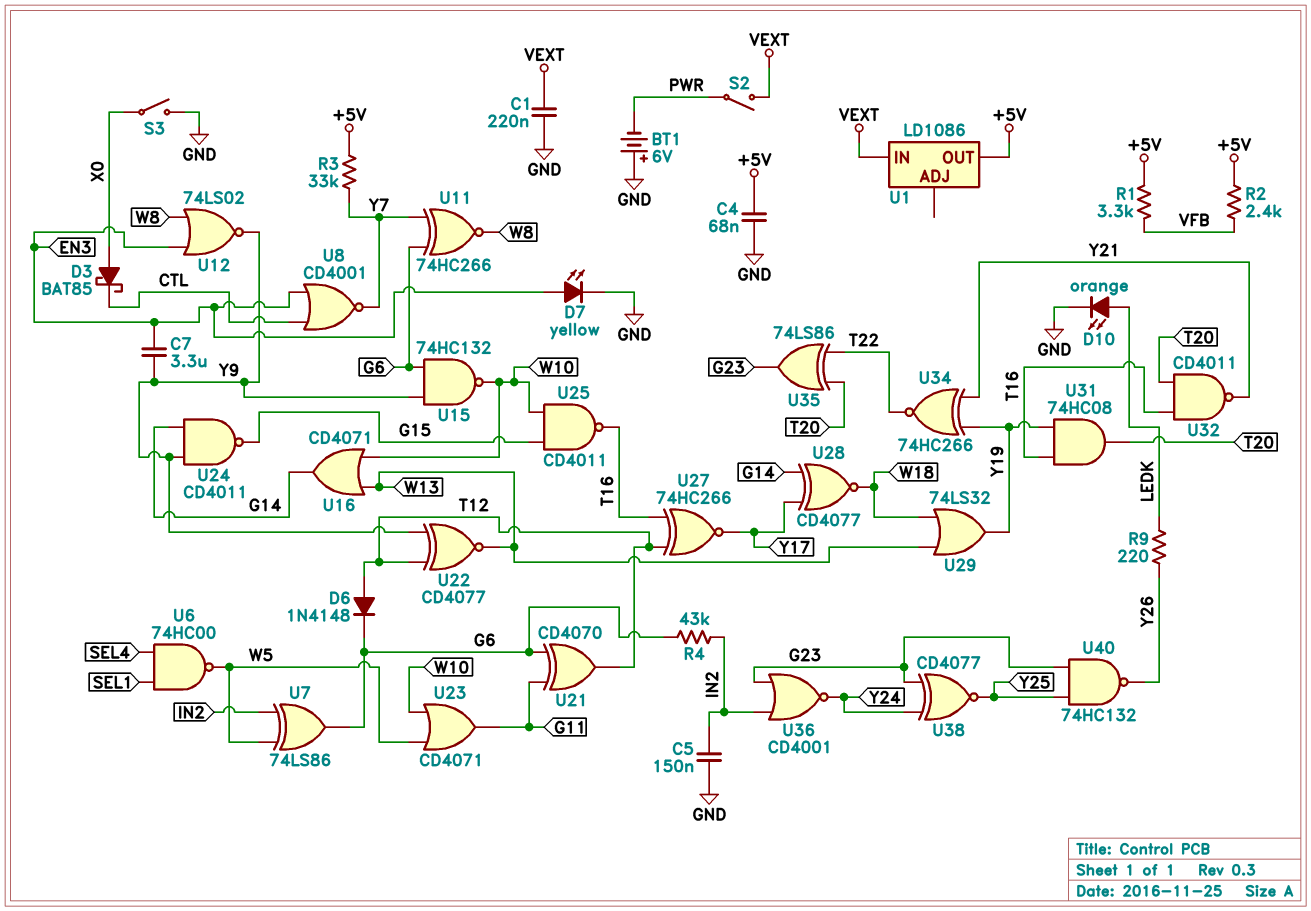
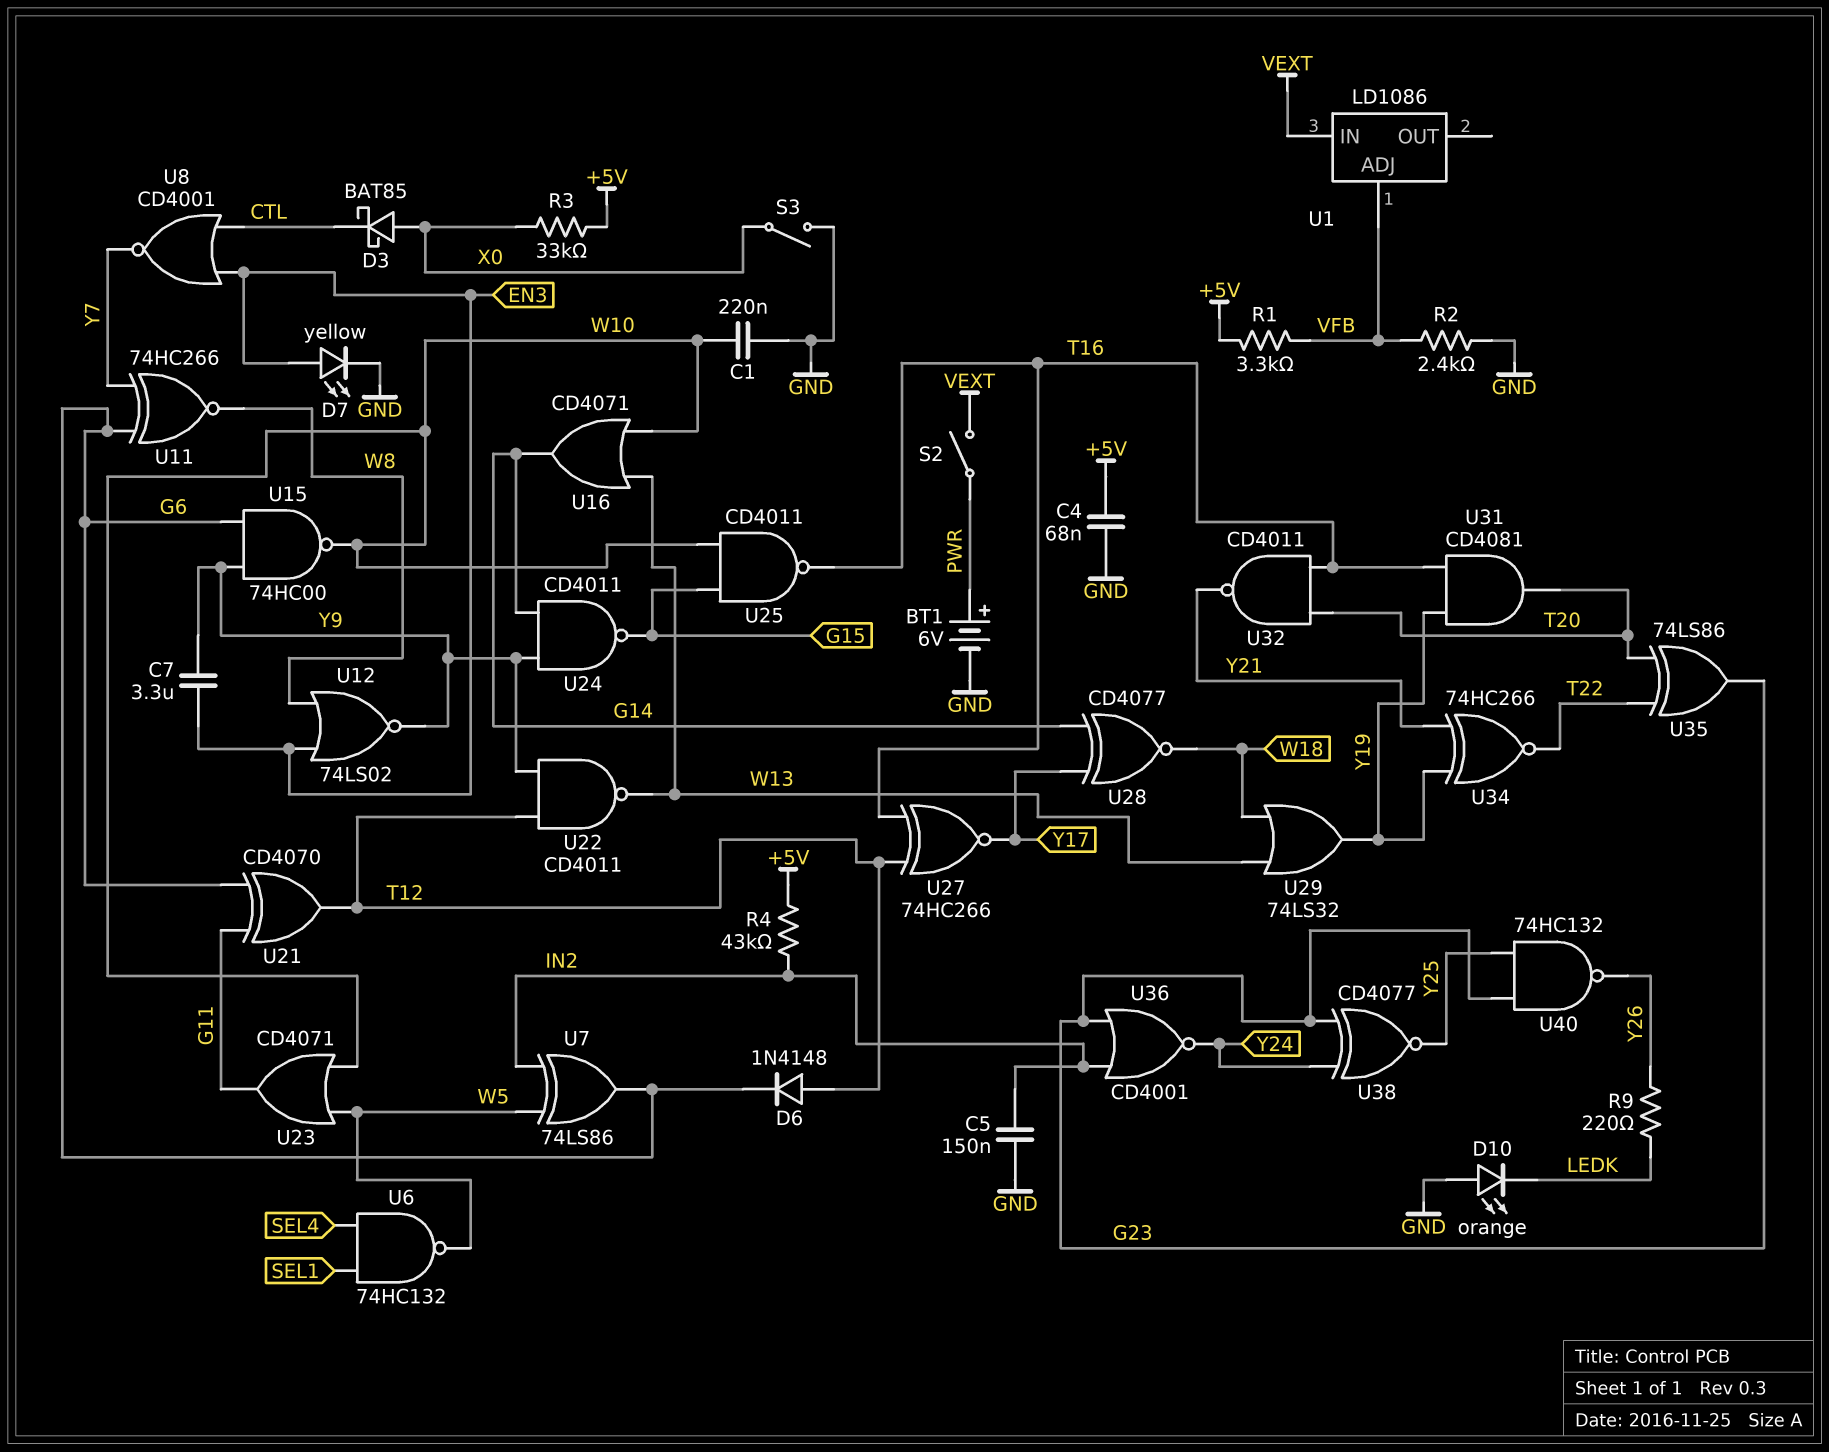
BT1: 6V (plus GND, minus PWR) -> 6V (plus PWR, minus GND)
C1: 220nF (GND, VEXT) -> 220nF (GND, W10)
D10: LED orange (A LEDK, K GND) -> LED orange (A GND, K LEDK)
R2: 2.4k (+5V, VFB) -> 2.4k (GND, VFB)
R3: 33k (+5V, Y7) -> 33k (+5V, X0)
R4: 43k (G6, IN2) -> 43k (+5V, IN2)
U1 pin ADJ: none -> VFB
U1 pin OUT: +5V -> none
U6: NAND 74HC00 (in SEL1, in SEL4, out W5) -> NAND 74HC132 (in SEL1, in SEL4, out W5)
U15: NAND 74HC132 (in G6, in Y9, out W10) -> NAND 74HC00 (in G6, in Y9, out W10)
U22: XNOR CD4077 (in T12, in Y9, out W13) -> NAND CD4011 (in T12, in Y9, out W13)
U31: AND 74HC08 (in T16, in Y19, out T20) -> AND CD4081 (in T16, in Y19, out T20)

